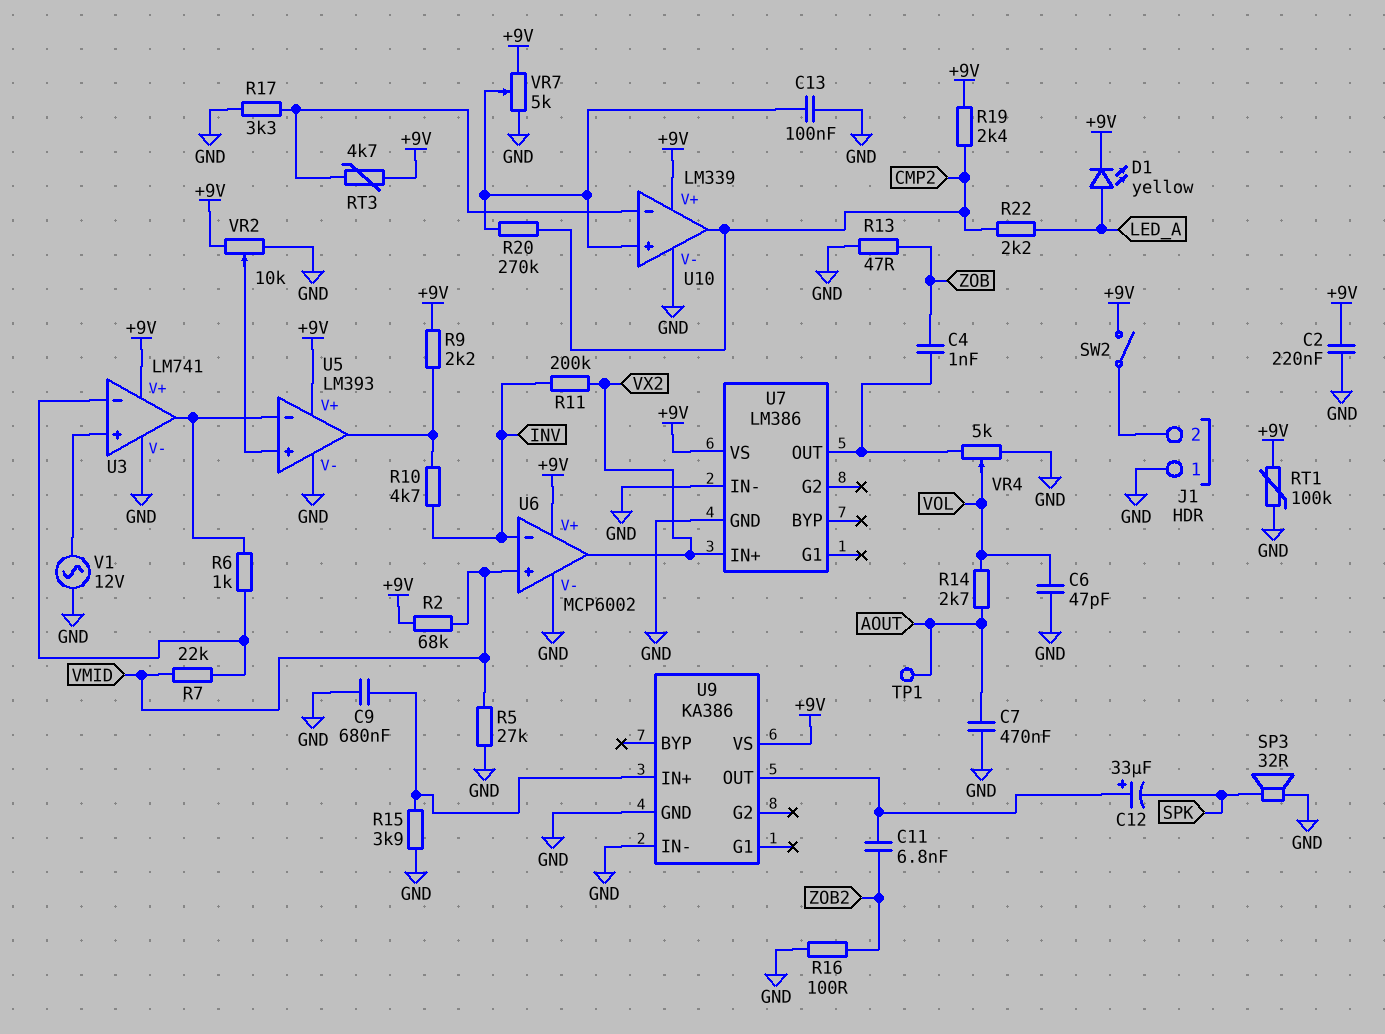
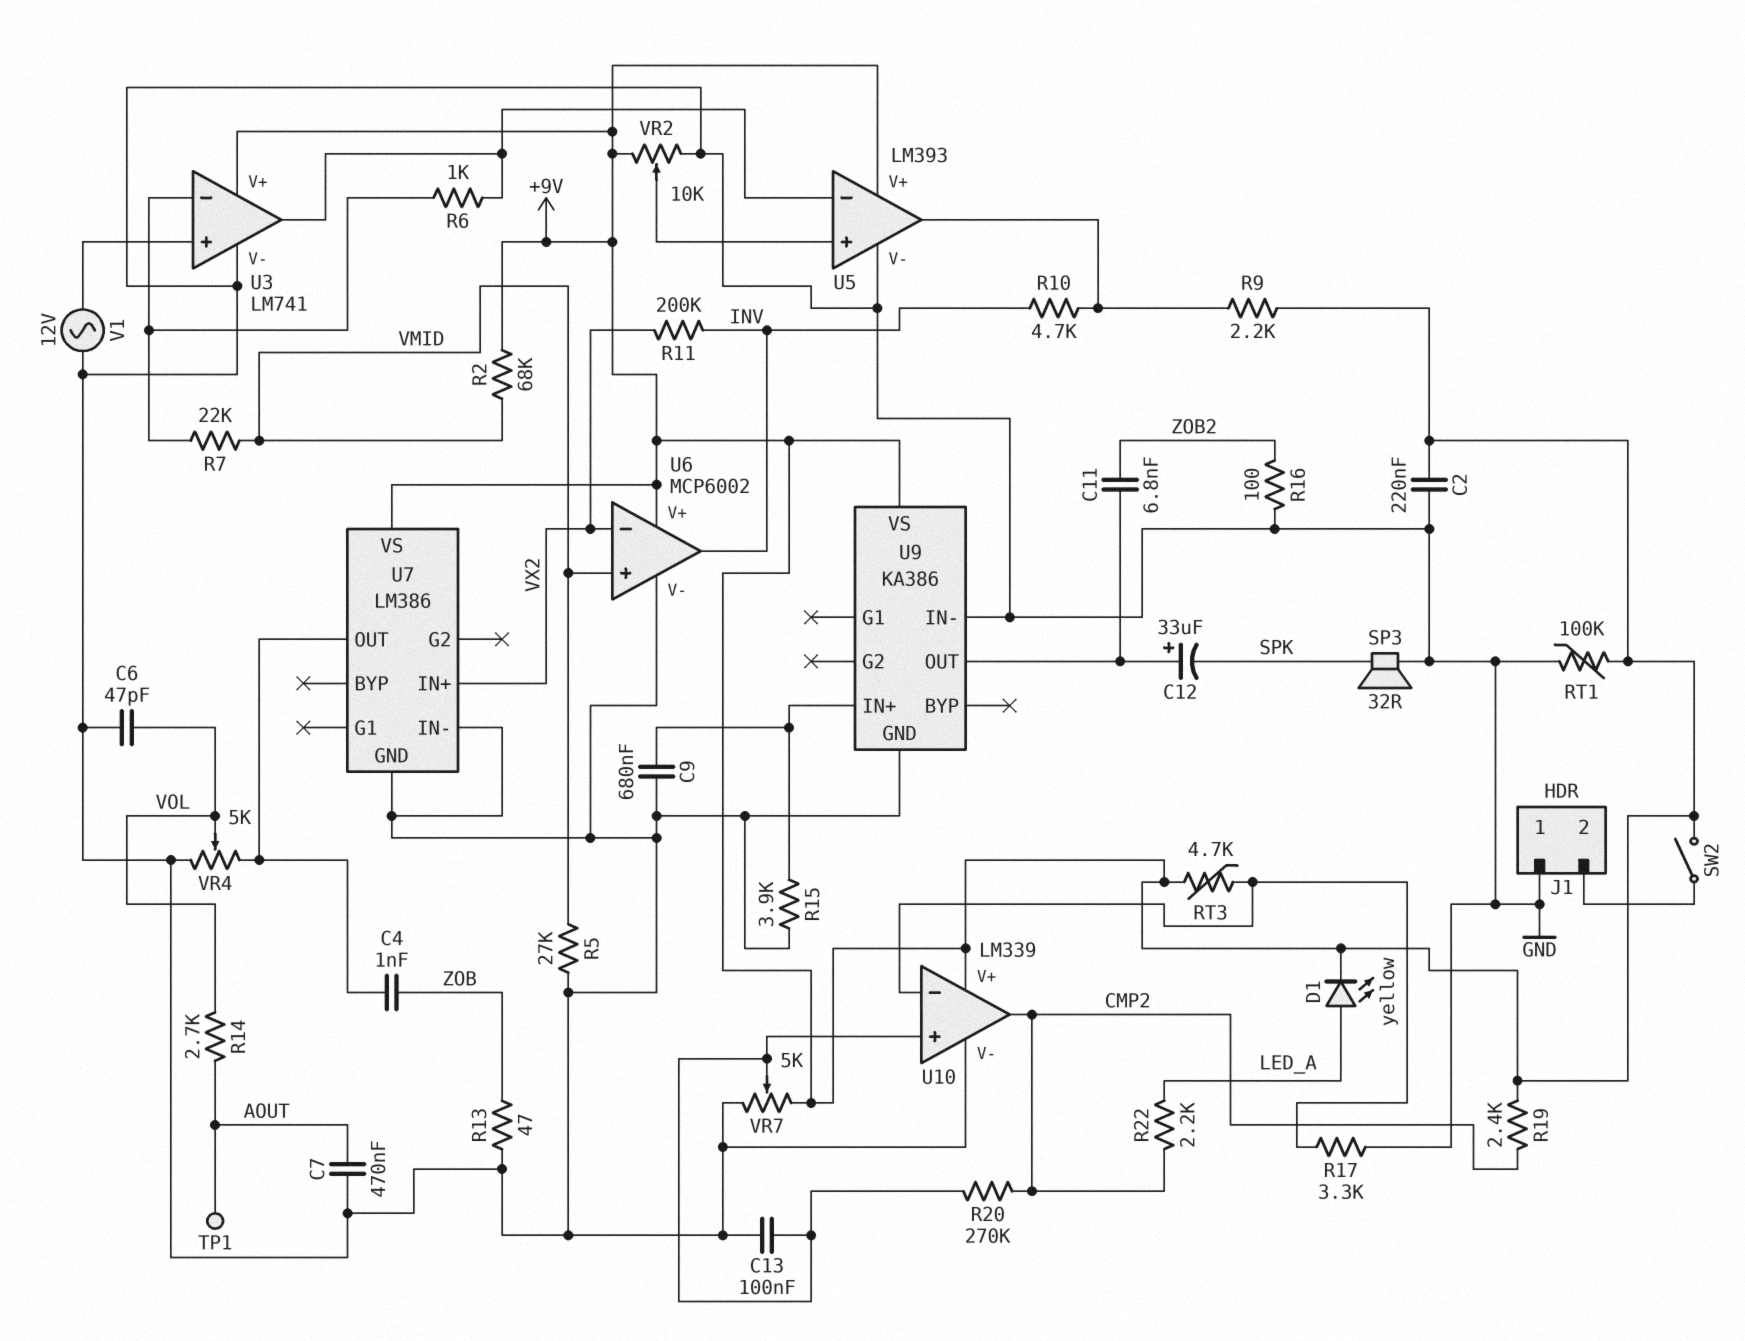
U6 pin in-: INV -> VX2
U6 pin out: VX2 -> INV

